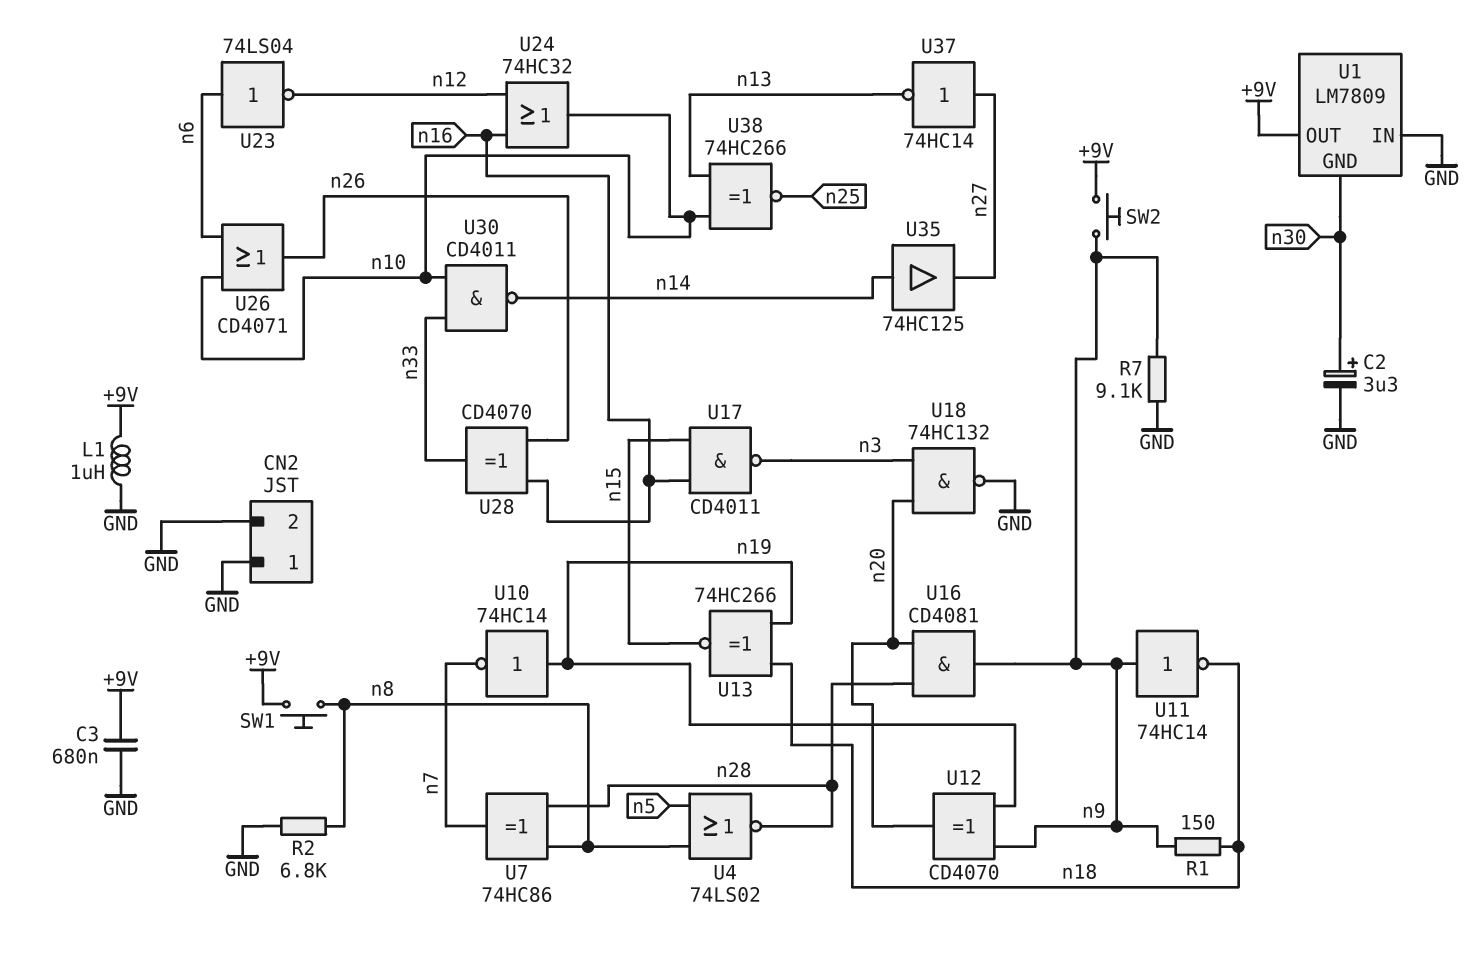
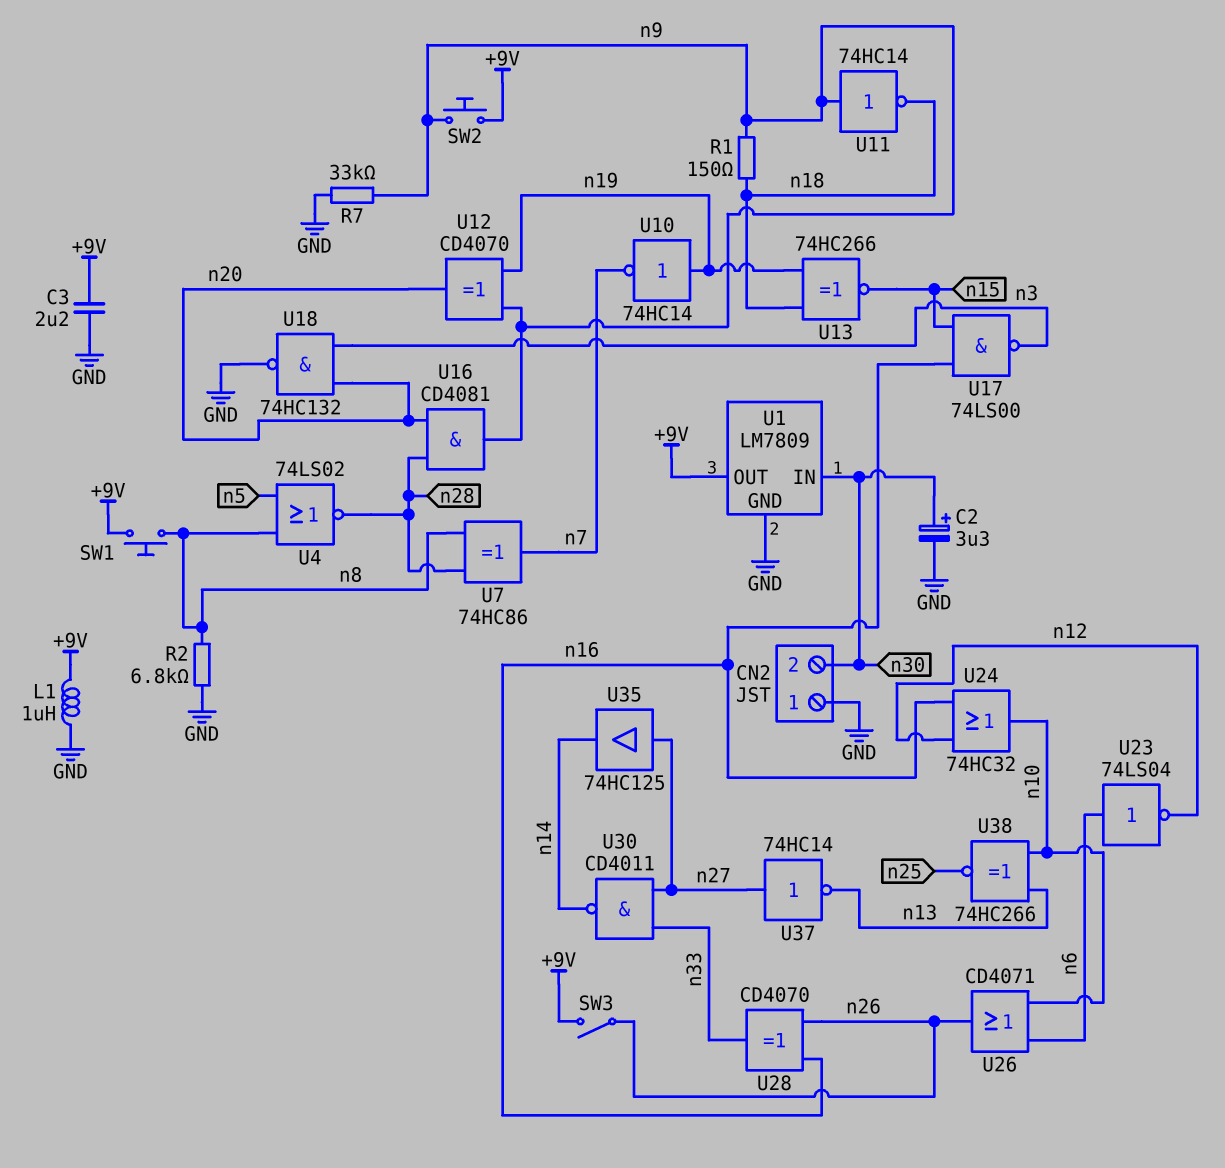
C3: 680nF (+9V, GND) -> 2.2uF (+9V, GND)
CN2 pin 2: GND -> n30
R7: 9.1k (GND, n9) -> 33k (GND, n9)
SW3: none -> switch (+9V, n26)
U1 pin GND: n30 -> GND
U1 pin IN: GND -> n30
U17: NAND CD4011 (in n15, in n16, out n3) -> NAND 74LS00 (in n15, in n16, out n3)
U30: NAND CD4011 (in n10, in n33, out n14) -> NAND CD4011 (in n27, in n33, out n14)
U35: buffer 74HC125 (in n14, out n27) -> buffer 74HC125 (in n27, out n14)

